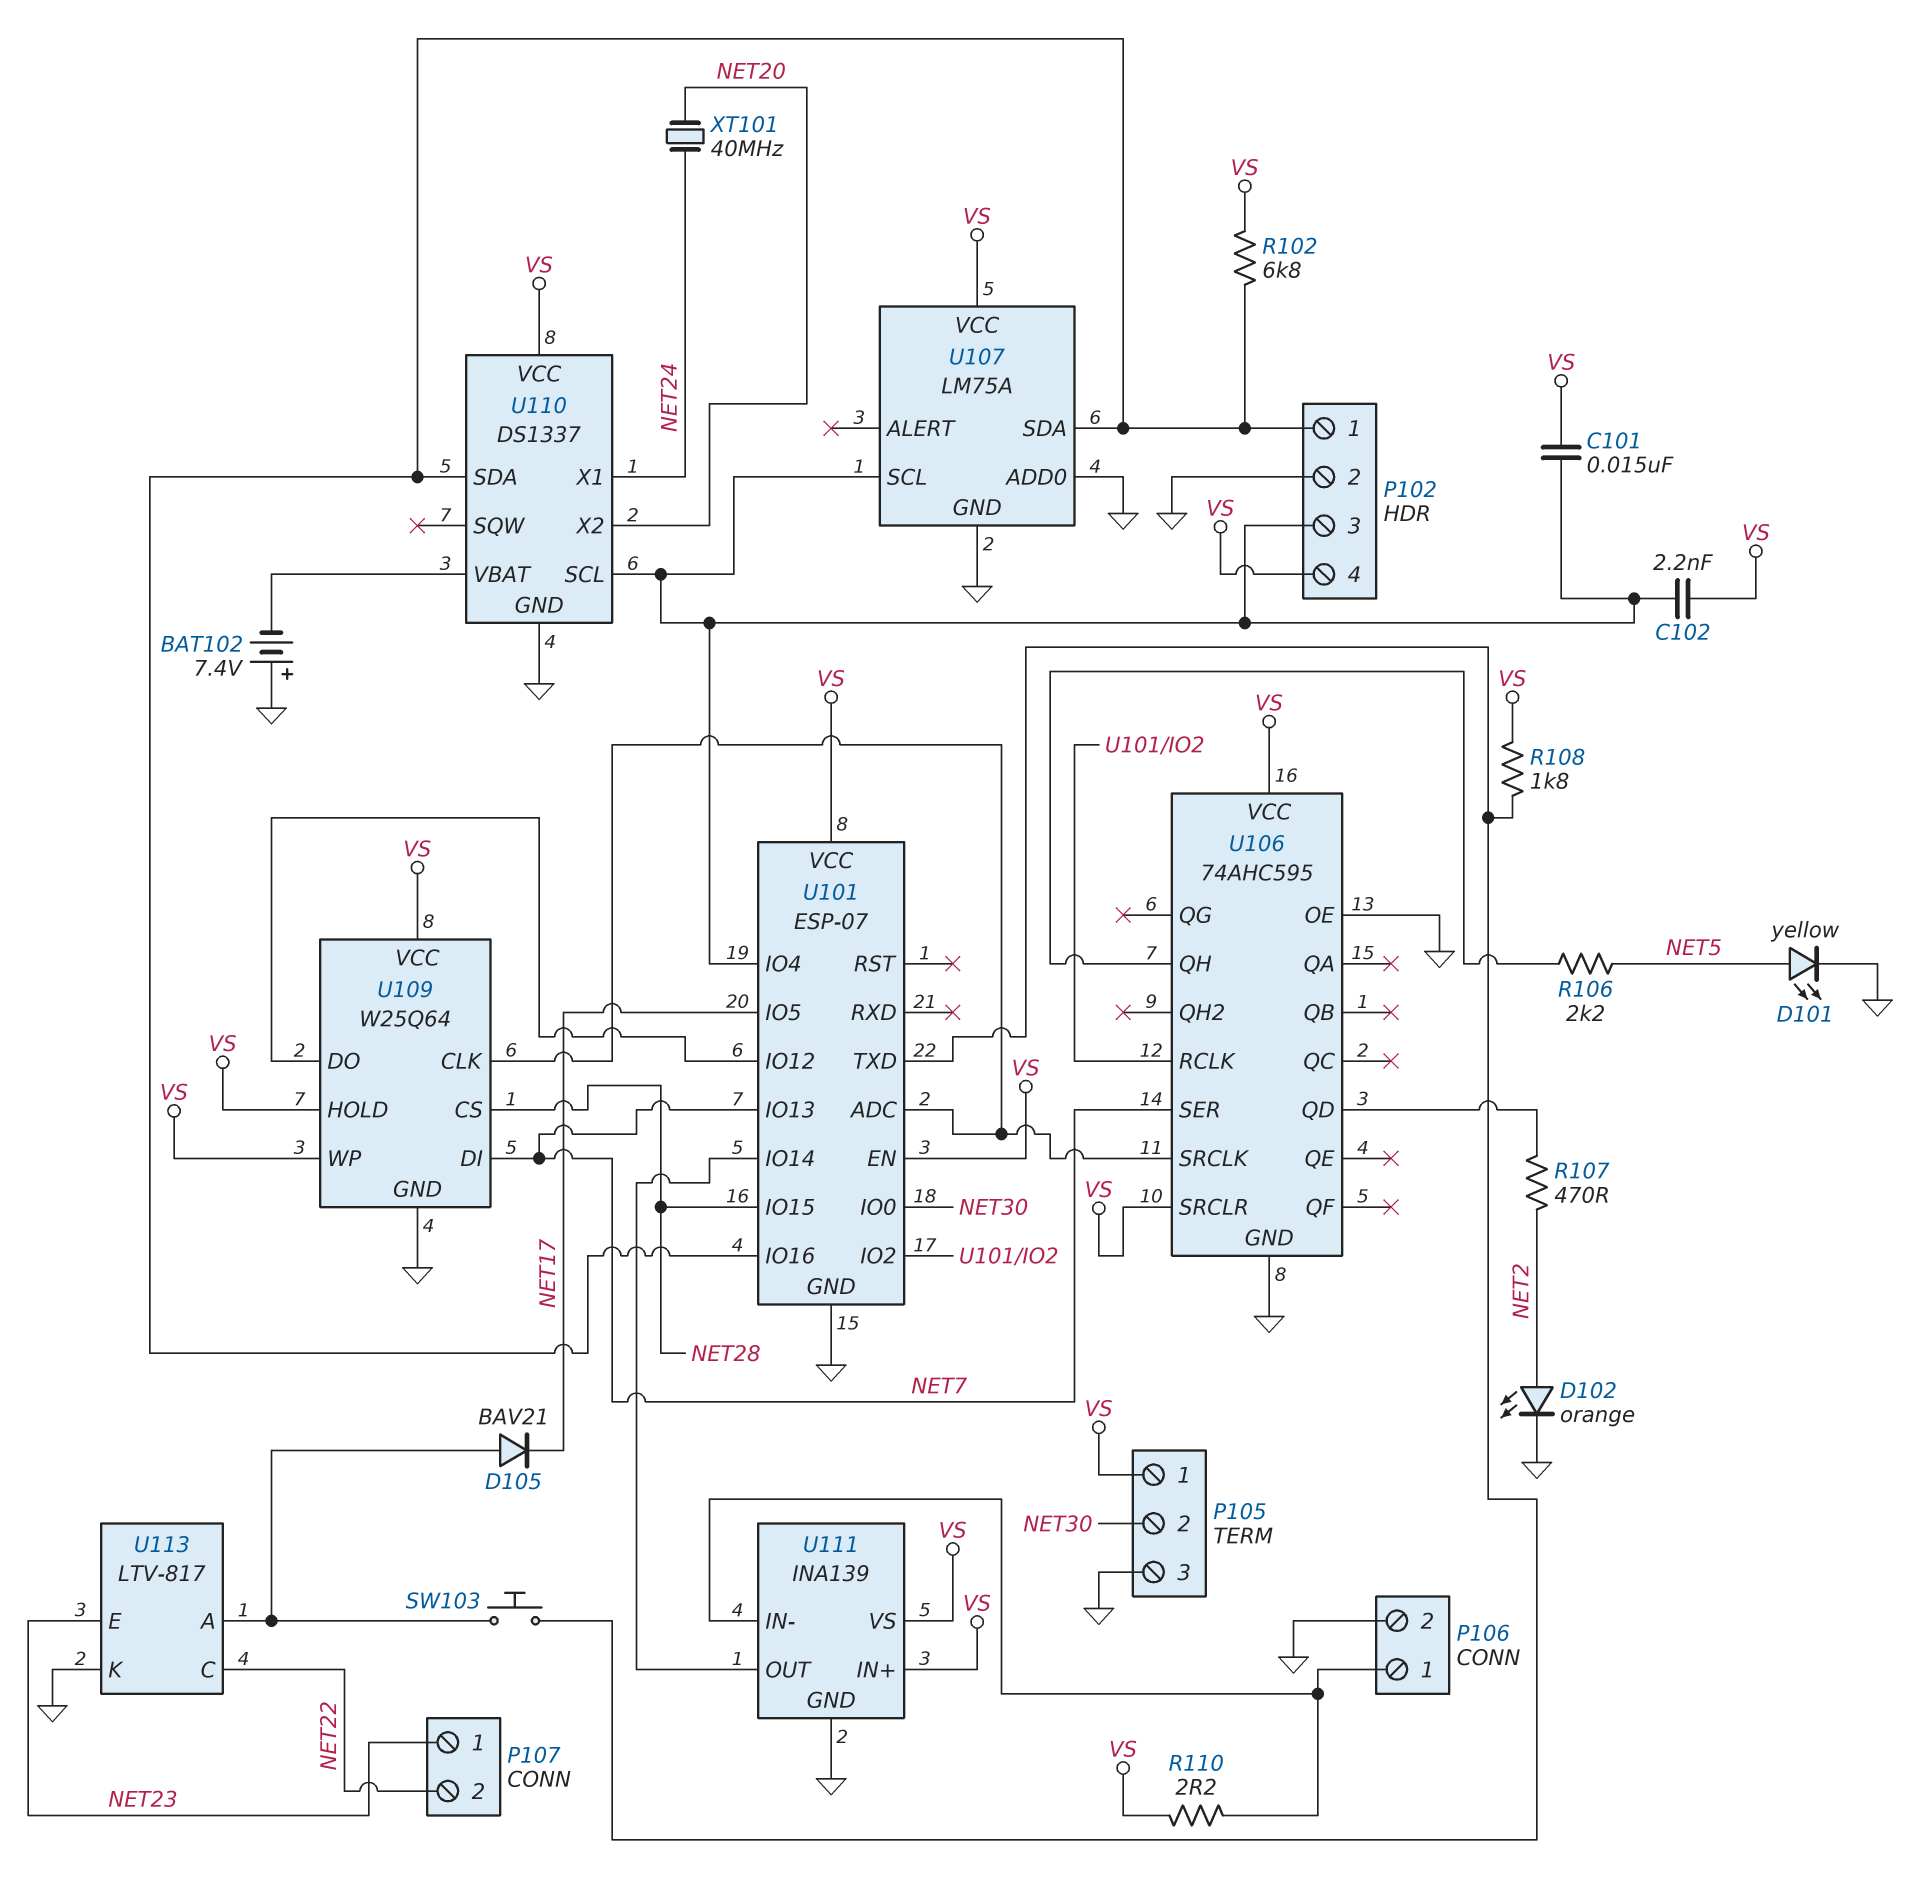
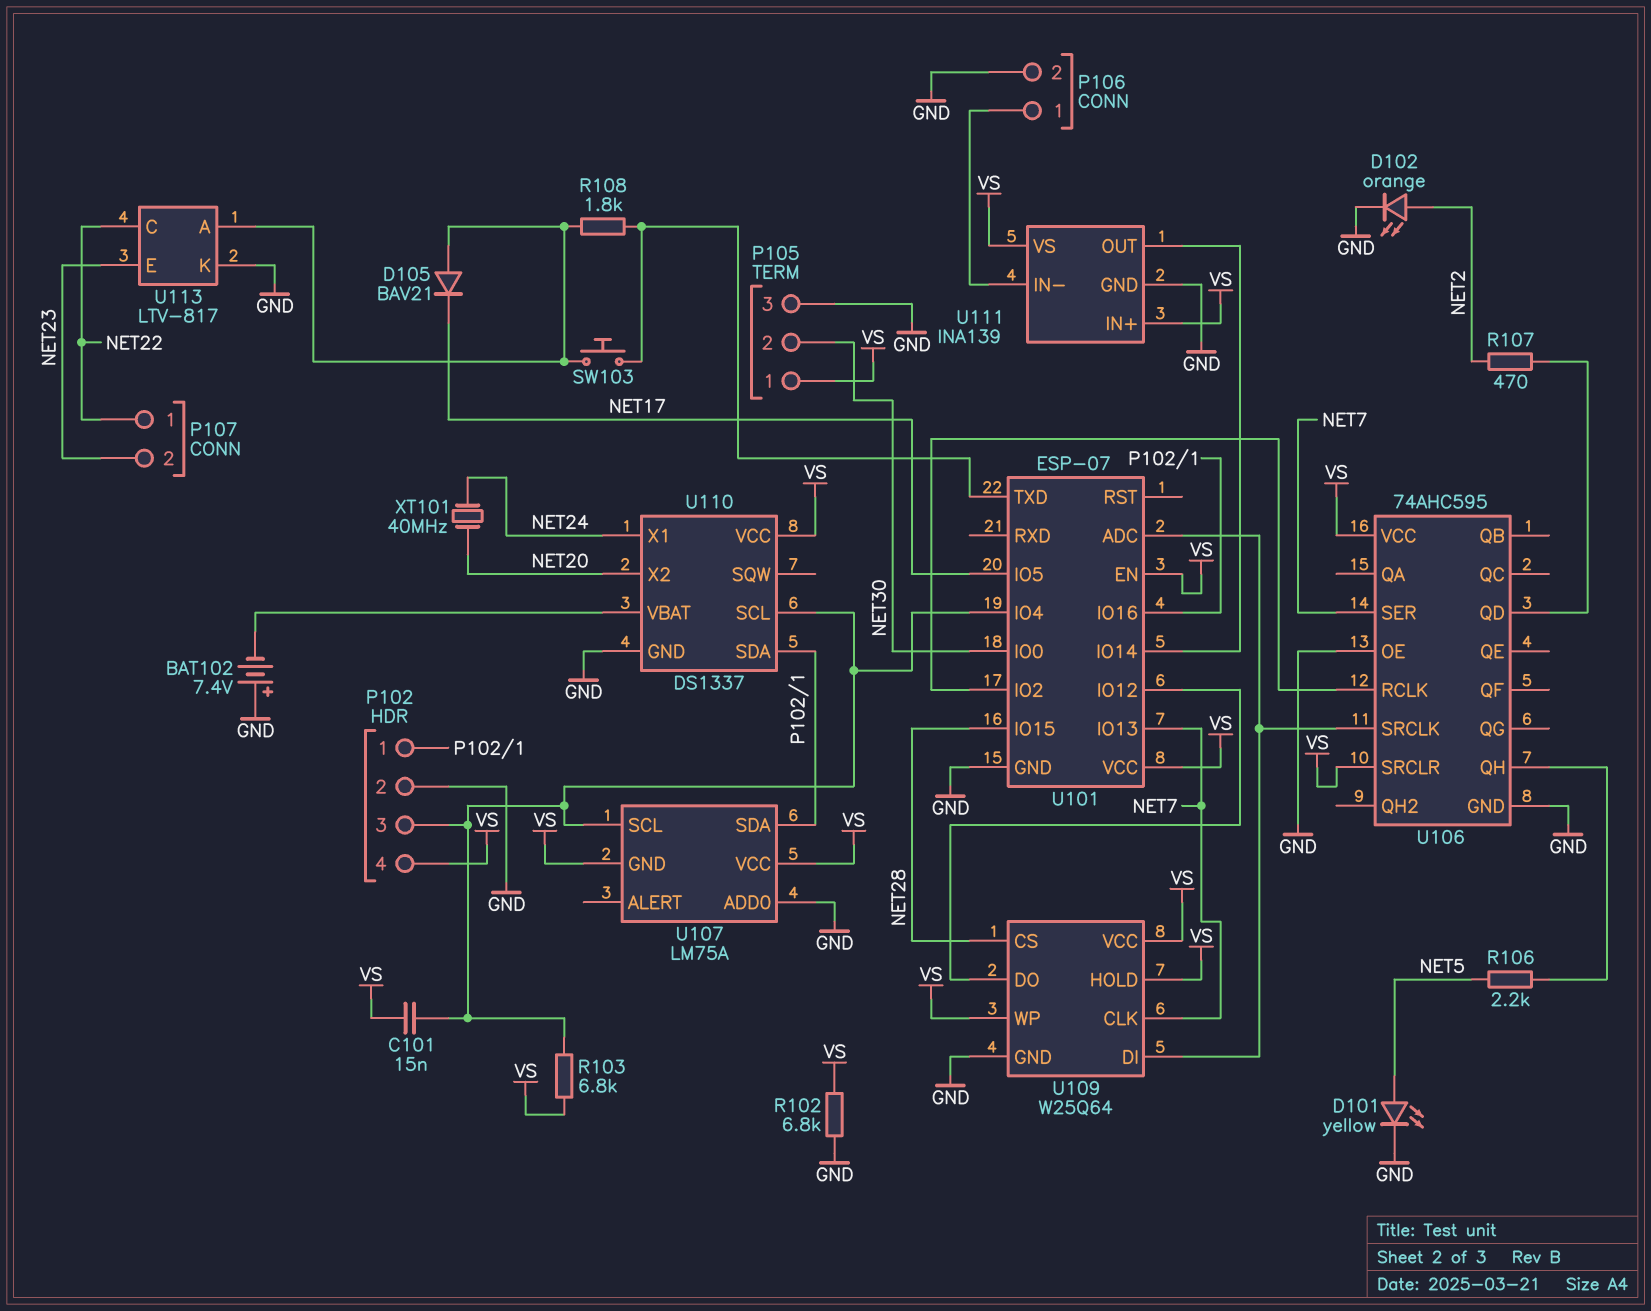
C102: 2.2nF (P102/3, VS) -> none
P107 pin 1: NET23 -> NET22
P107 pin 2: NET22 -> NET23
R102: 6.8k (P102/1, VS) -> 6.8k (GND, VS)
R103: none -> 6.8k (P102/3, VS)
R108: 1.8k (U101/TXD, VS) -> 1.8k (U101/TXD, U113/A)
R110: 2.2 (P106/1, VS) -> none
U107 pin GND: GND -> VS
U109 pin CLK: U101/ADC -> NET7
U109 pin DI: NET7 -> U101/ADC

